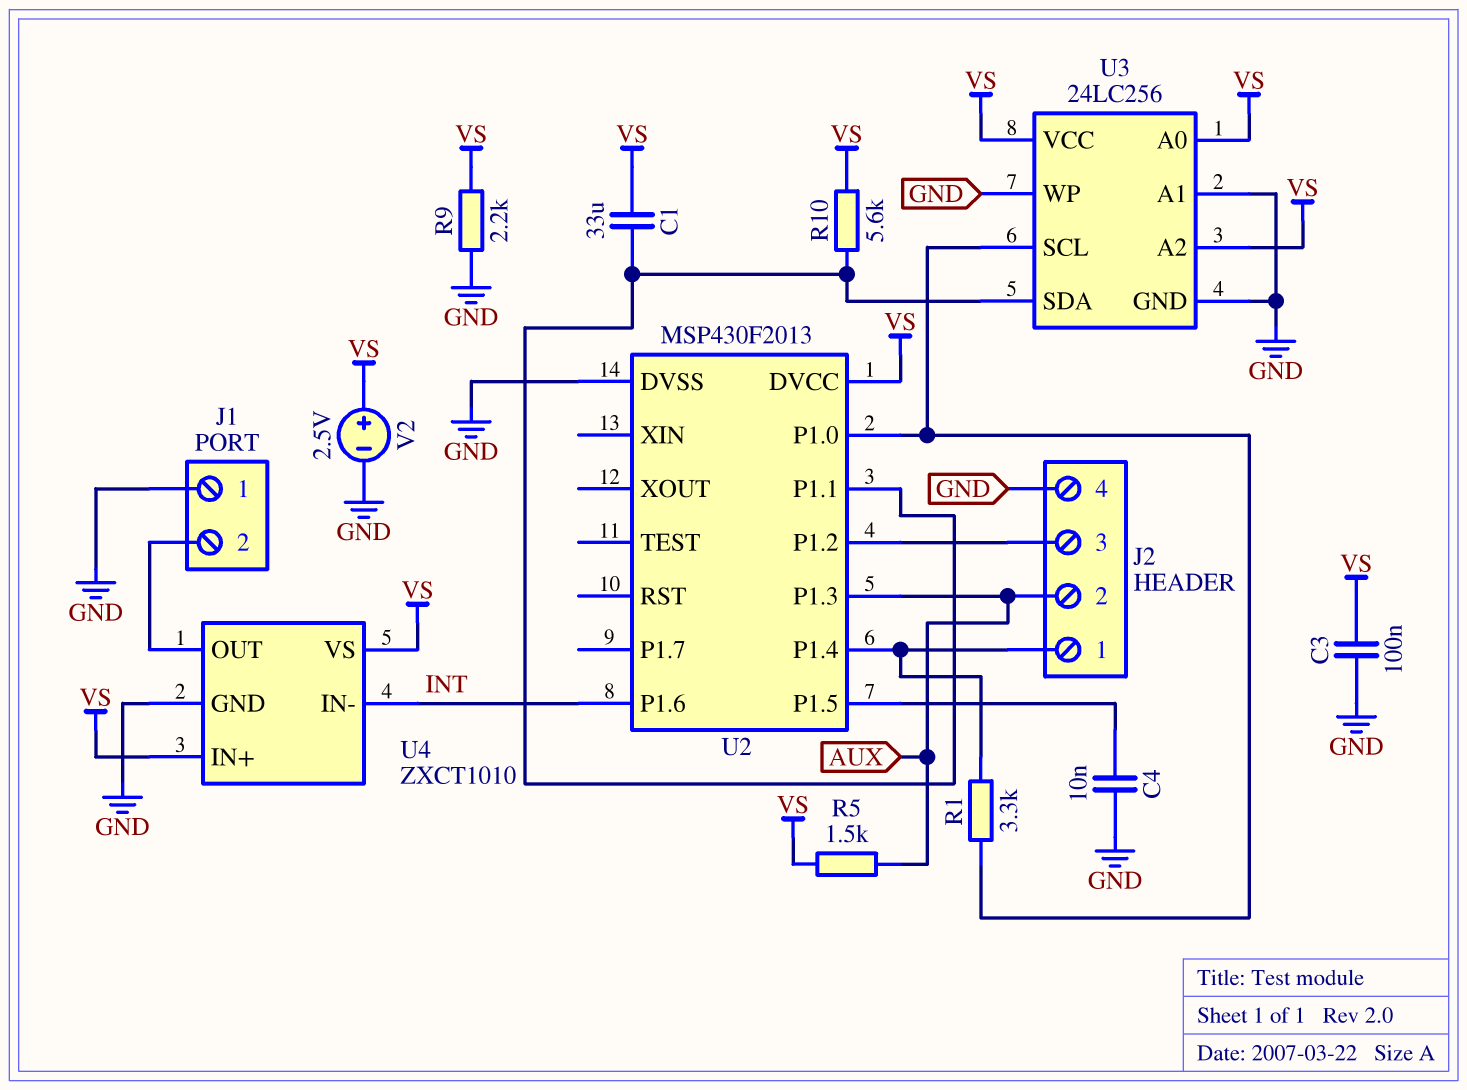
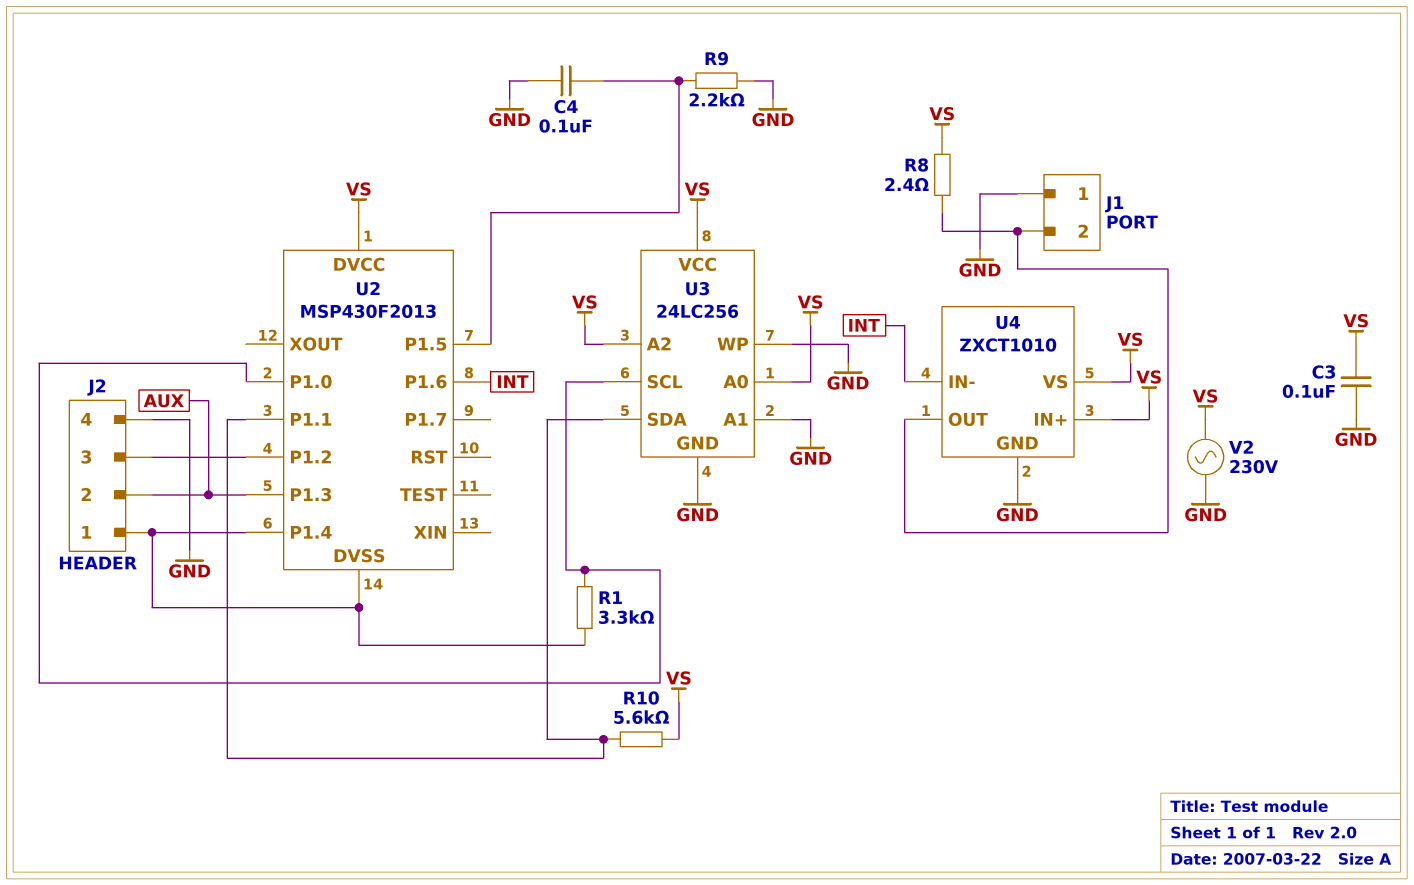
C1: 33uF (U2/P1.1, VS) -> none
C4: 10nF (GND, U2/P1.5) -> 100nF (GND, U2/P1.5)
R5: 1.5k (AUX, VS) -> none
R8: none -> 2.4 (J1/2, VS)
R9: 2.2k (GND, VS) -> 2.2k (GND, U2/P1.5)
U2 pin DVSS: GND -> J2/1
V2: 2.5V (plus VS, minus GND) -> AC 230V (GND, VS)

